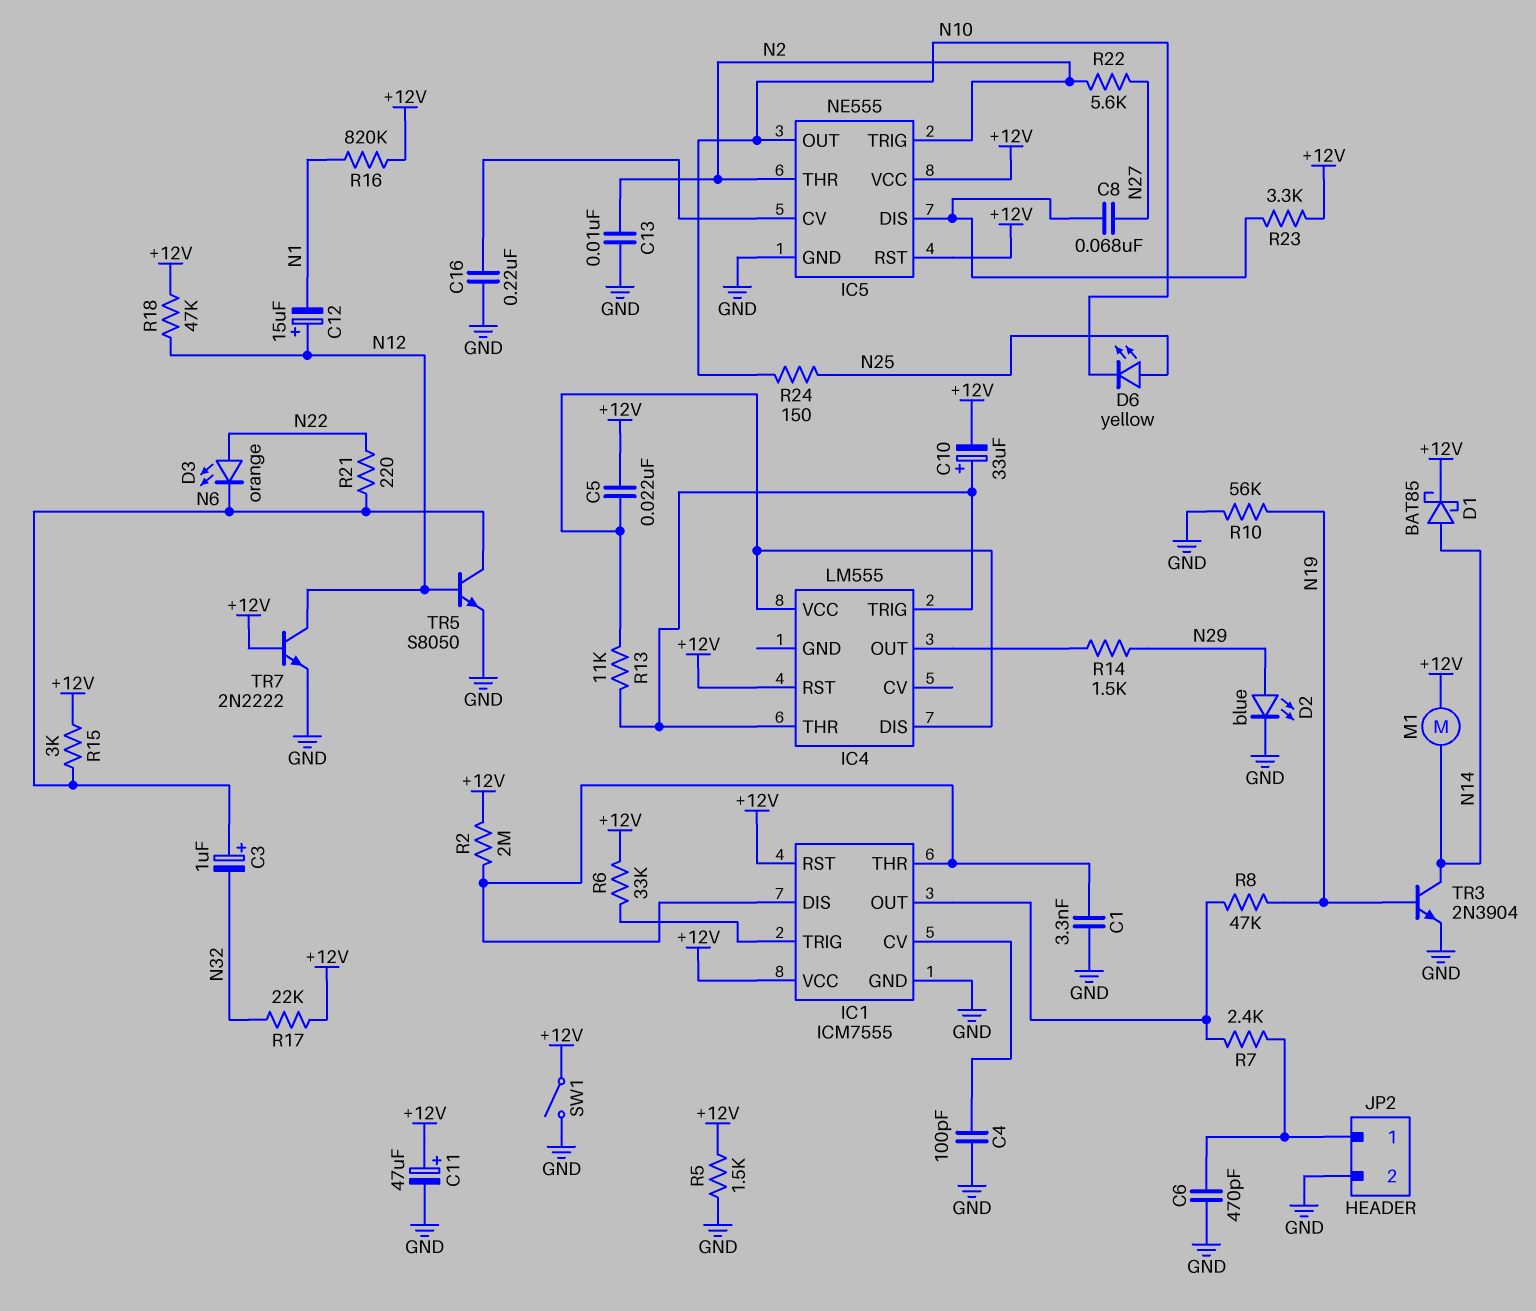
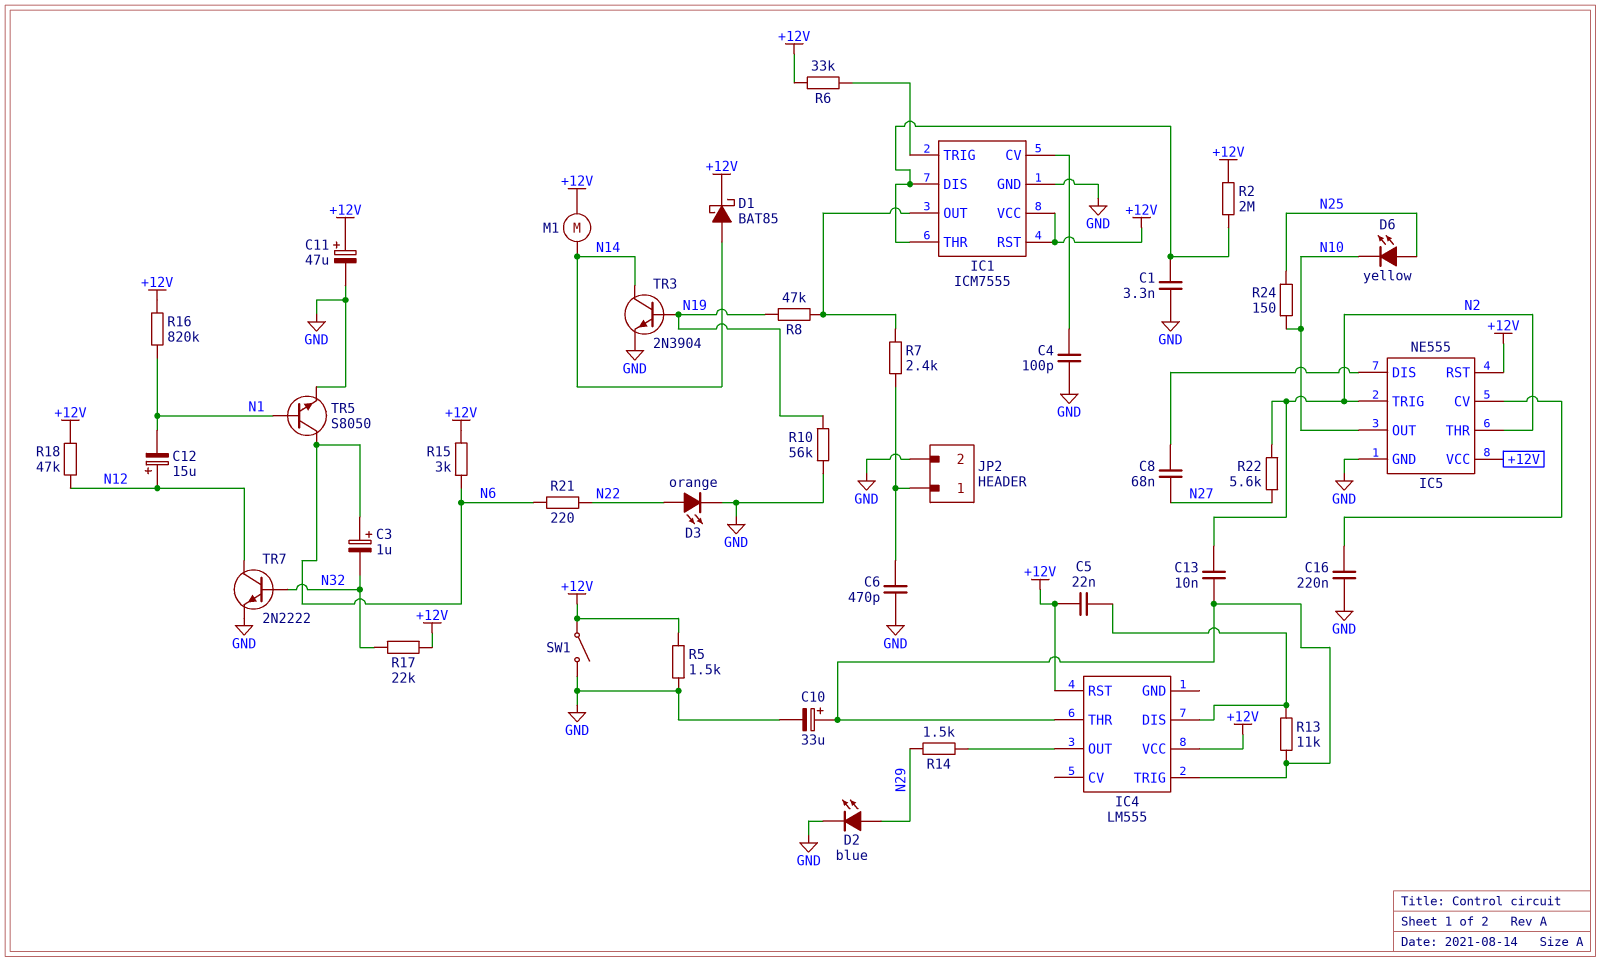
C10: 33uF (plus IC4/THR, minus +12V) -> 33uF (plus IC4/THR, minus GND)
C13: 10nF (GND, N2) -> 10nF (IC4/THR, N2)
D3: LED orange (A N22, K N6) -> LED orange (A N22, K GND)
IC4 pin VCC: IC4/DIS -> +12V
R23: 3.3k (+12V, IC5/DIS) -> none
TR5: NPN S8050 (B N12, C N6, E GND) -> NPN S8050 (B N1, C N6, E GND)
TR7: NPN 2N2222 (B +12V, C N12, E GND) -> NPN 2N2222 (B N32, C N12, E GND)

